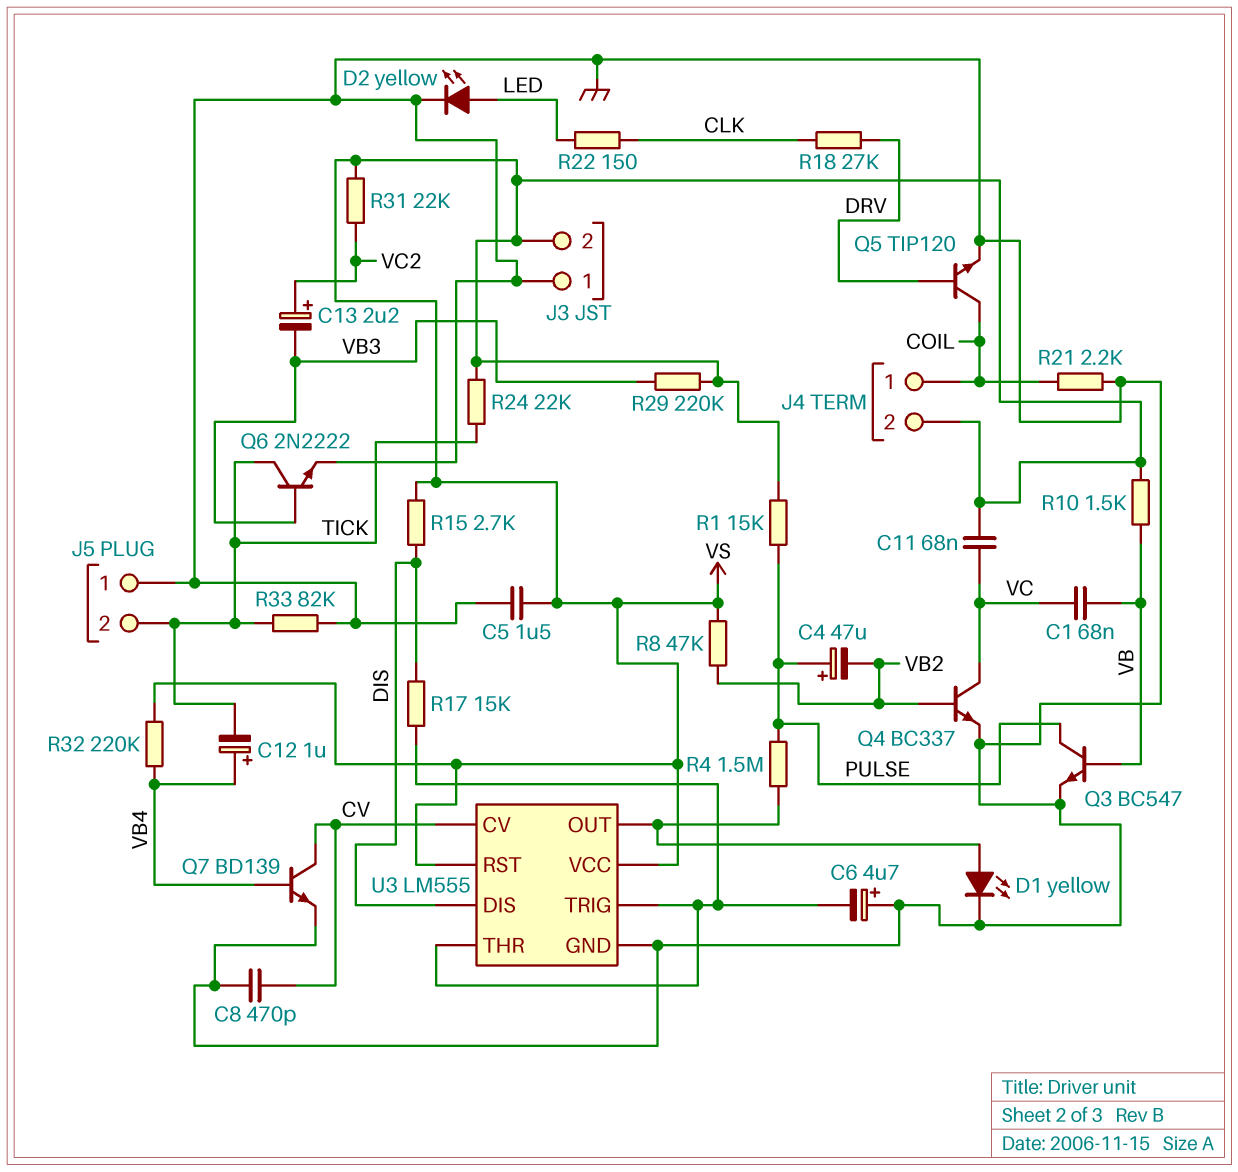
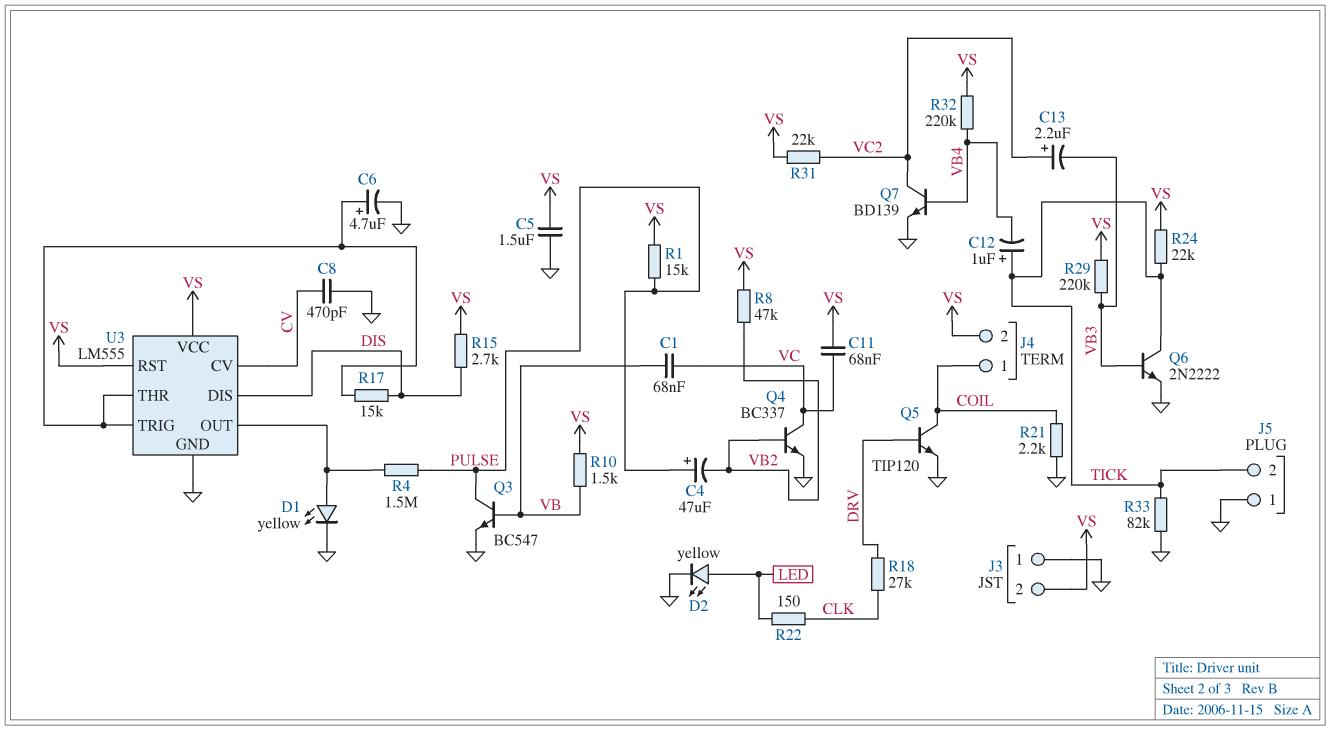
C6: 4.7uF (plus GND, minus U3/THR) -> 4.7uF (plus U3/THR, minus GND)
C12: 1uF (plus VB4, minus TICK) -> 1uF (plus TICK, minus VB4)
Q7: NPN BD139 (B VB4, C CV, E GND) -> NPN BD139 (B VB4, C VC2, E GND)

